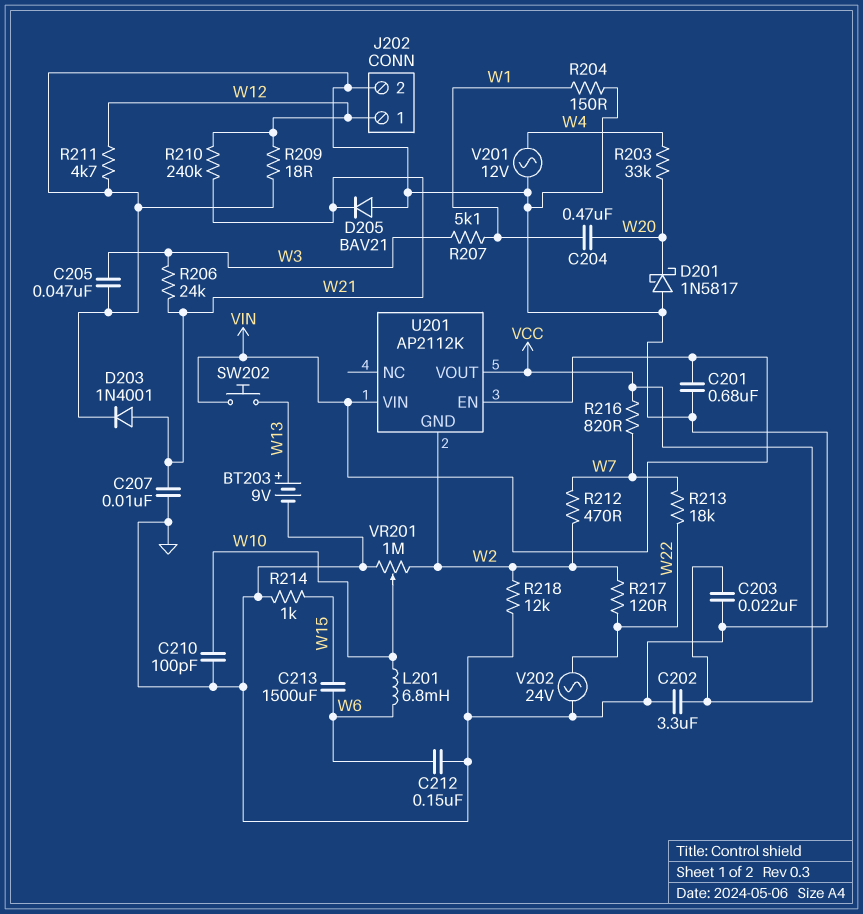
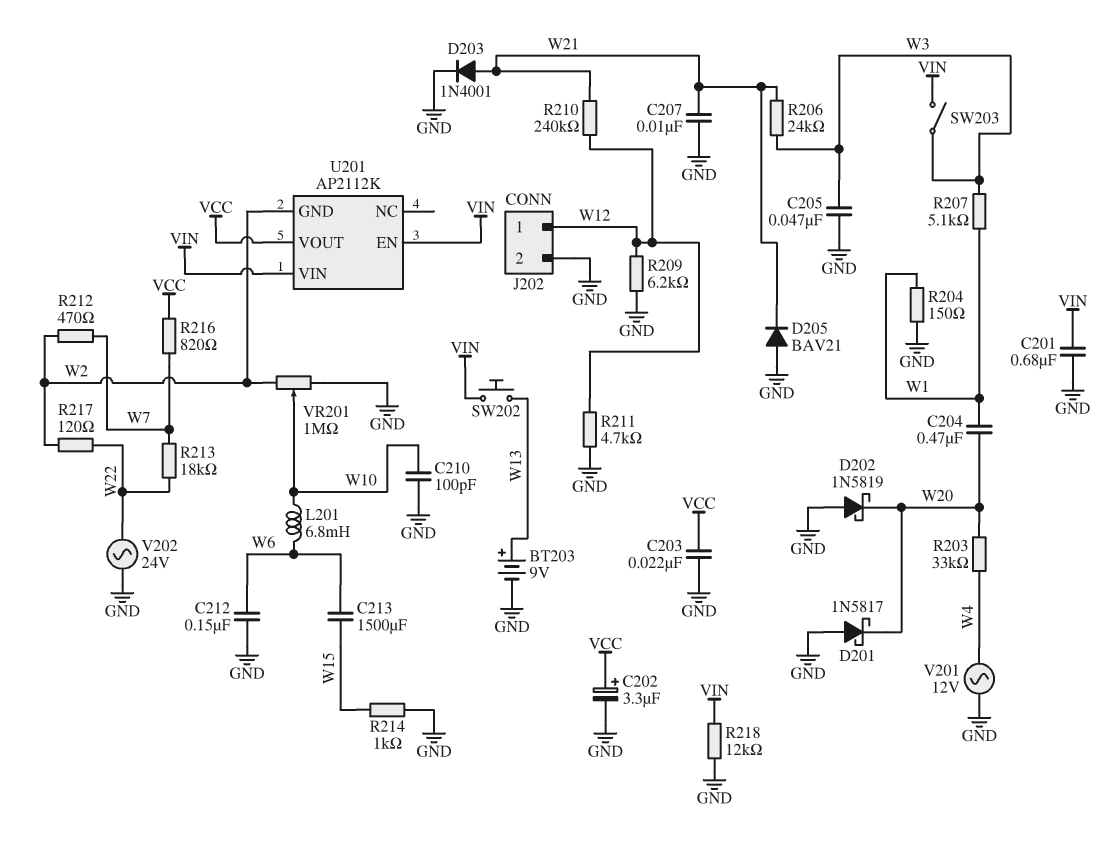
C202: 3.3uF (GND, VCC) -> 3.3uF (plus VCC, minus GND)
D202: none -> schottky 1N5819 (A GND, K W20)
R209: 18 (GND, W12) -> 6.2k (GND, W12)
R218: 12k (GND, W2) -> 12k (GND, VIN)
SW203: none -> switch (VIN, W3)

